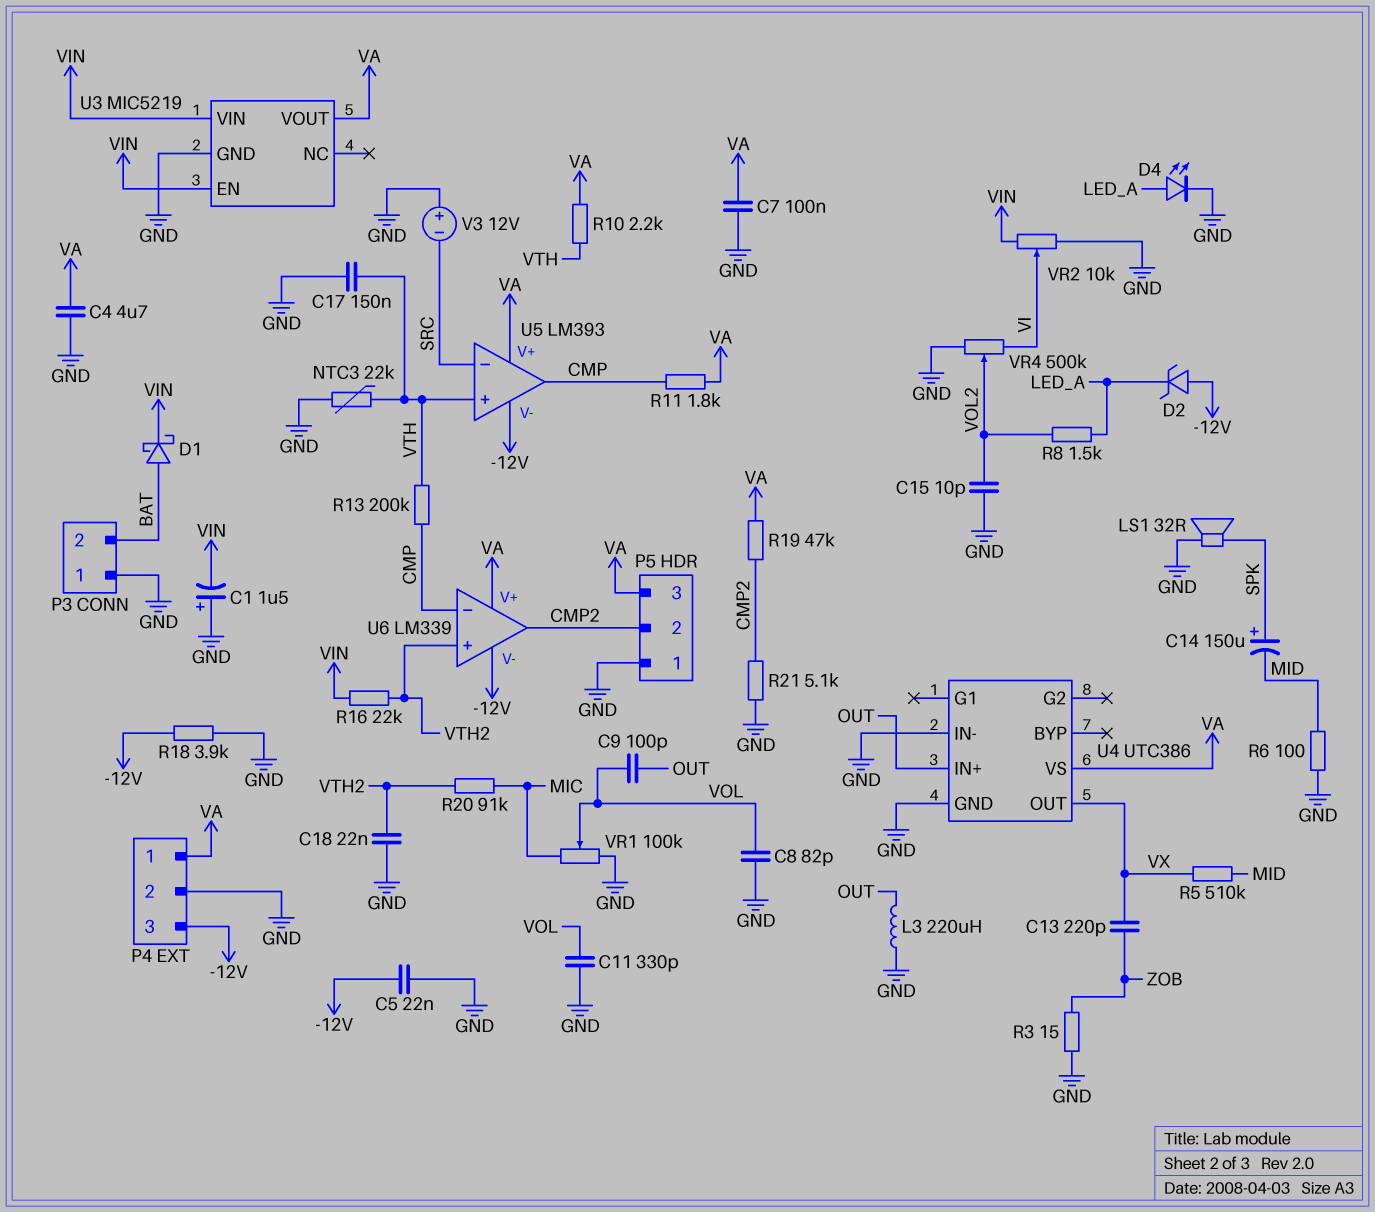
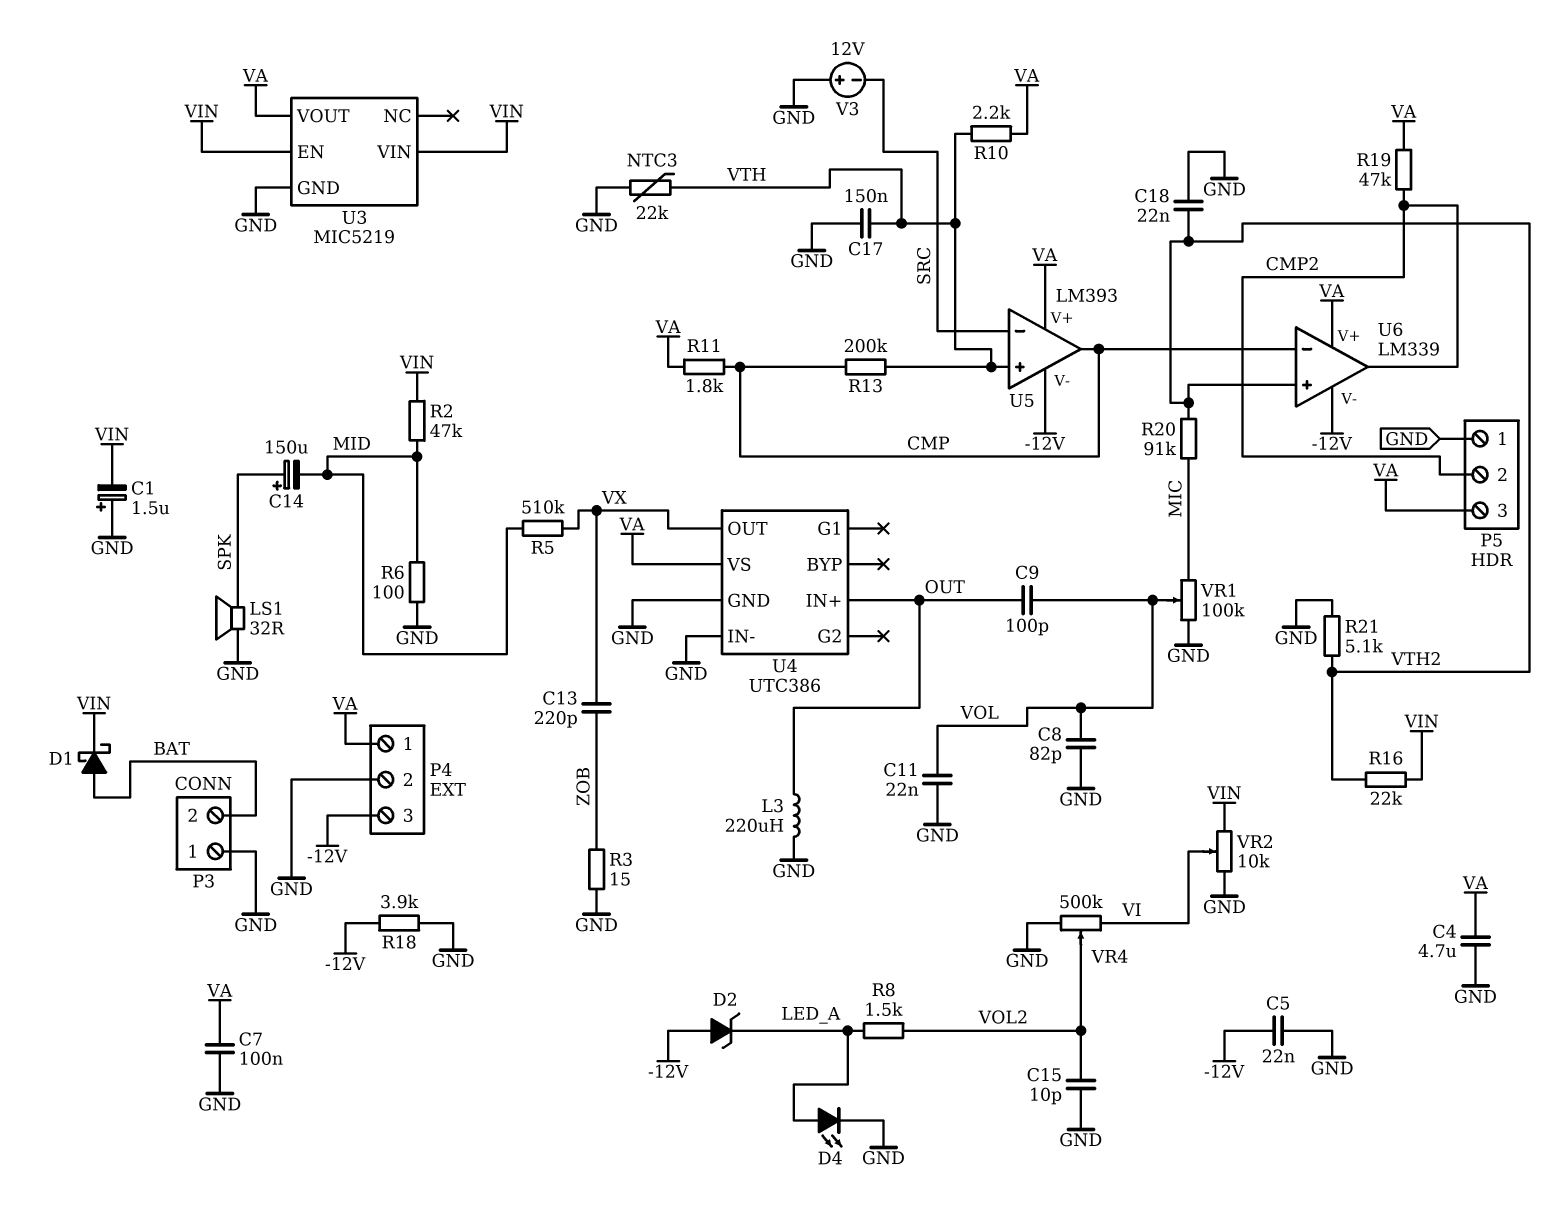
C11: 330pF (GND, VOL) -> 22nF (GND, VOL)
R2: none -> 47k (MID, VIN)
R21: 5.1k (CMP2, GND) -> 5.1k (GND, VTH2)

